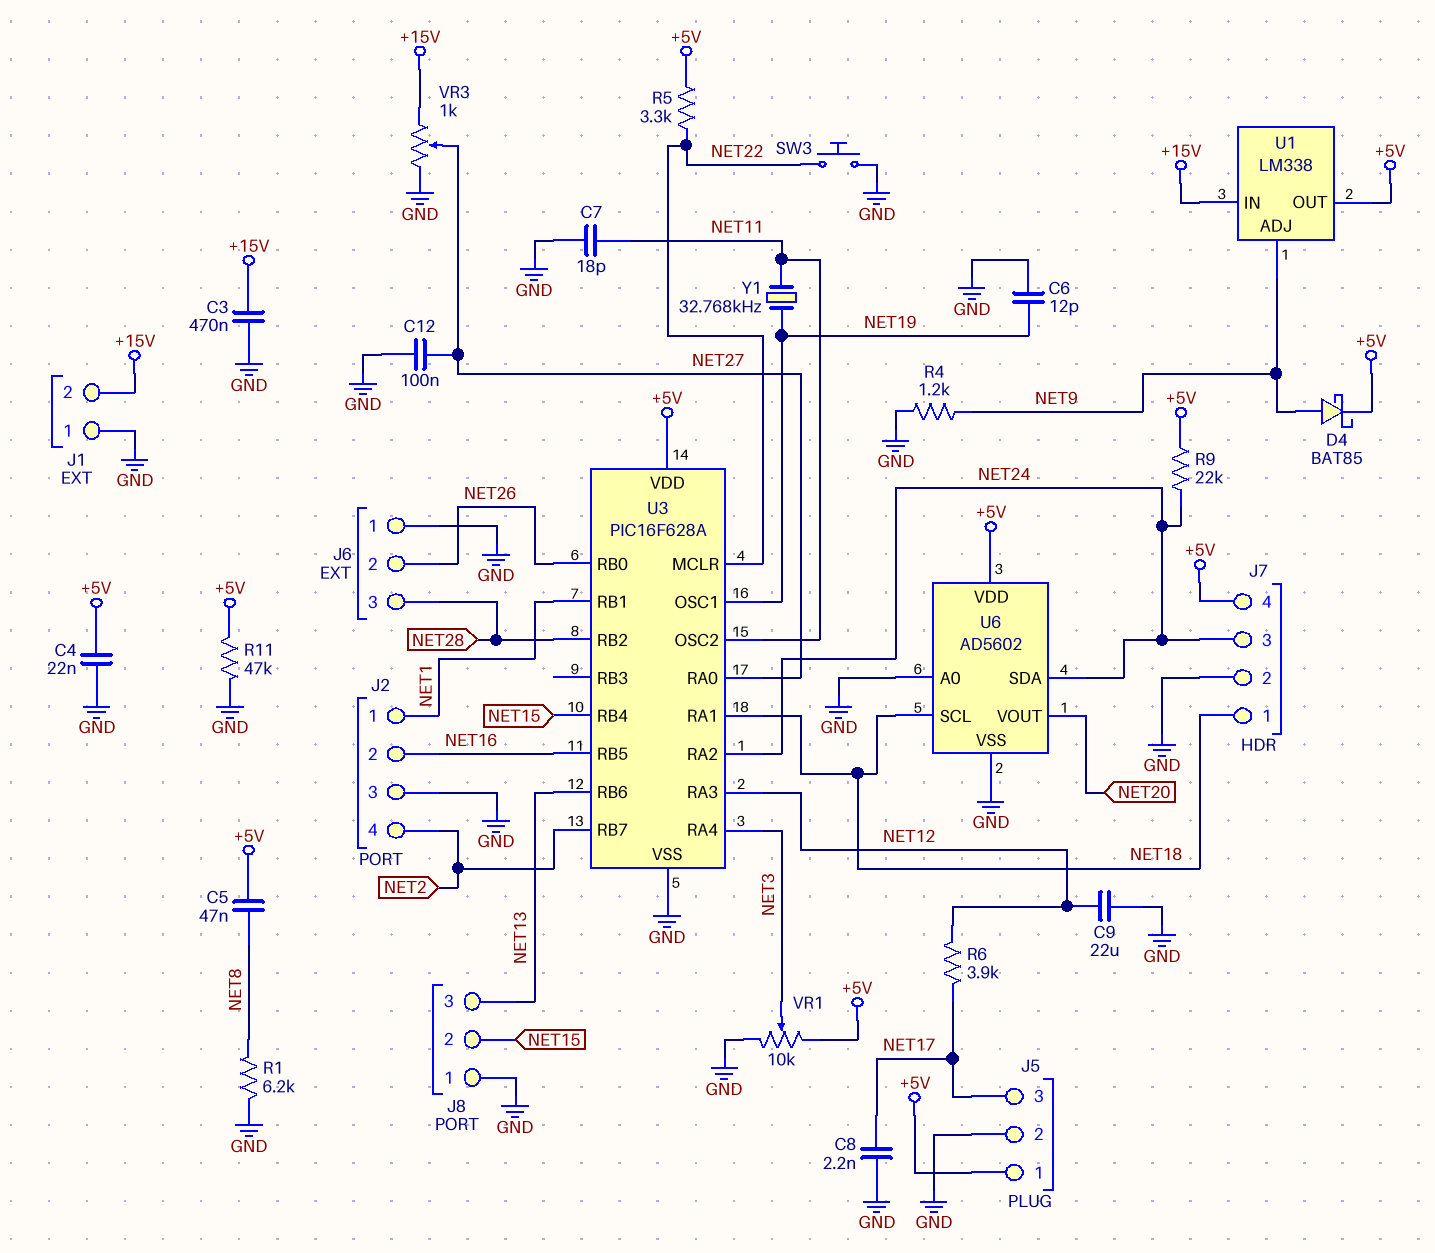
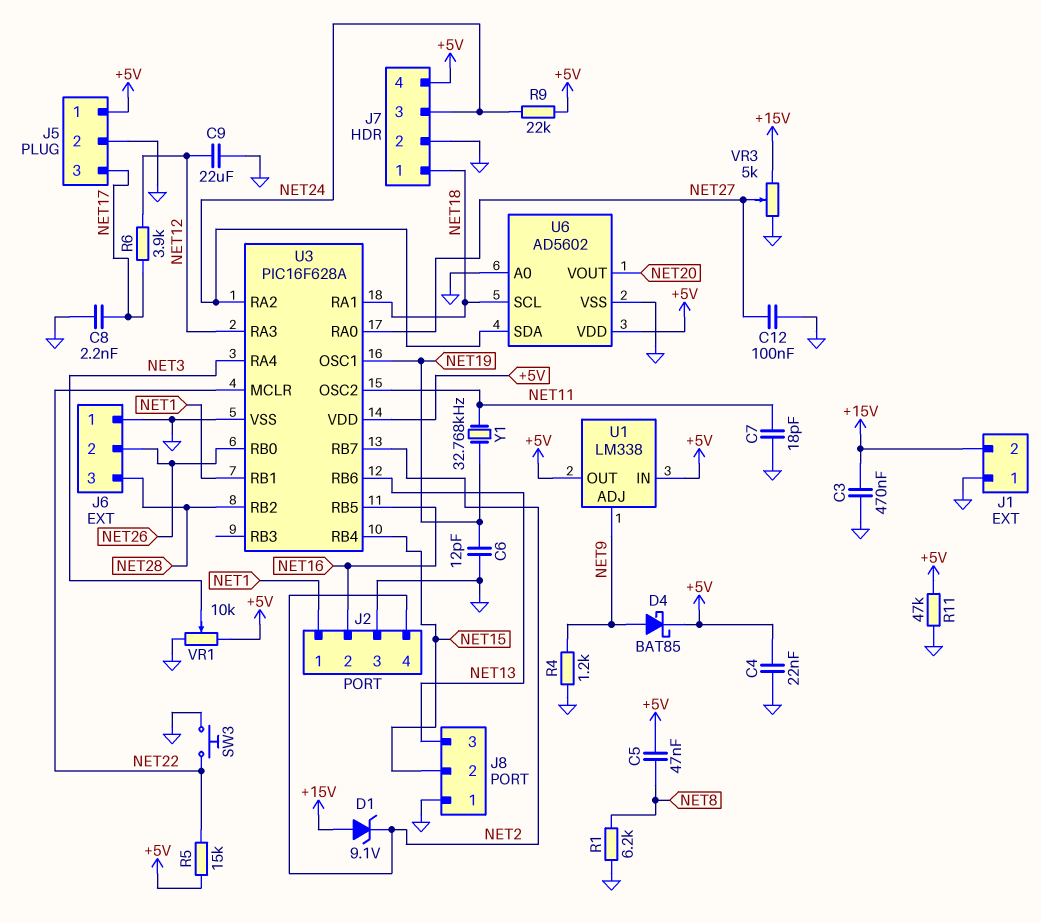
D1: none -> zener 9.1V (A +15V, K NET2)
R5: 3.3k (+5V, NET22) -> 15k (+5V, NET22)
U1 pin IN: +15V -> +5V
VR3: 1k (+15V, GND, wiper NET27) -> 5k (+15V, GND, wiper NET27)

